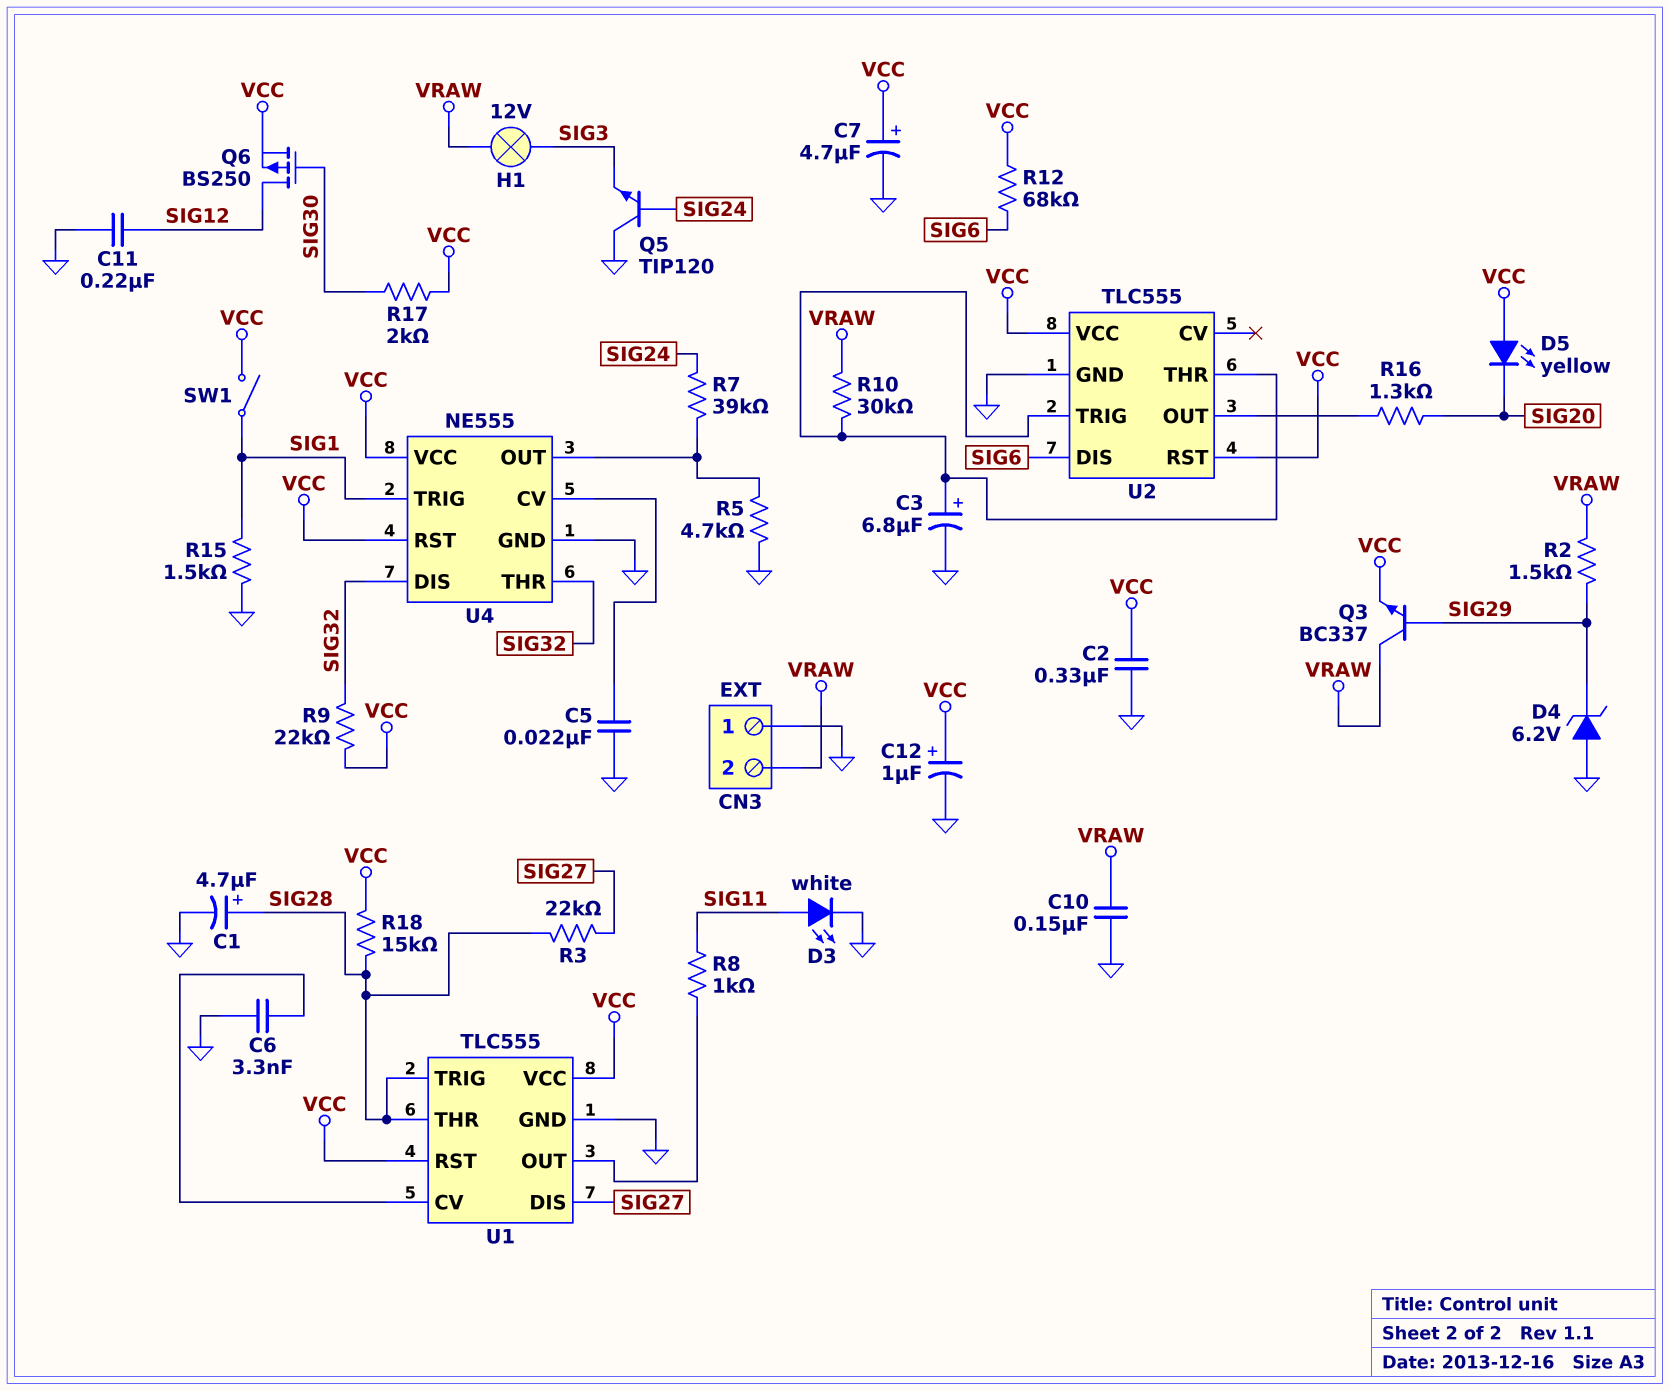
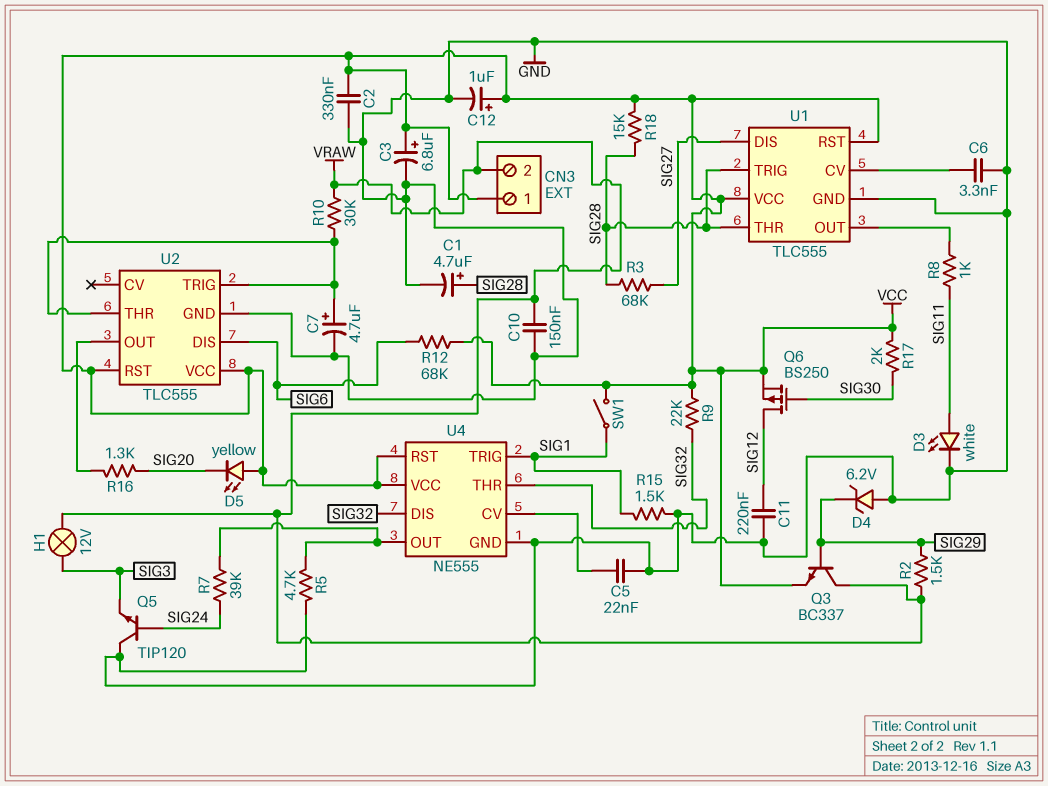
C3: 6.8uF (plus U2/THR, minus GND) -> 6.8uF (plus VCC, minus GND)
C7: 4.7uF (plus VCC, minus GND) -> 4.7uF (plus U2/THR, minus GND)
CN3 pin 1: GND -> VCC
R3: 22k (SIG27, SIG28) -> 68k (SIG27, SIG28)

